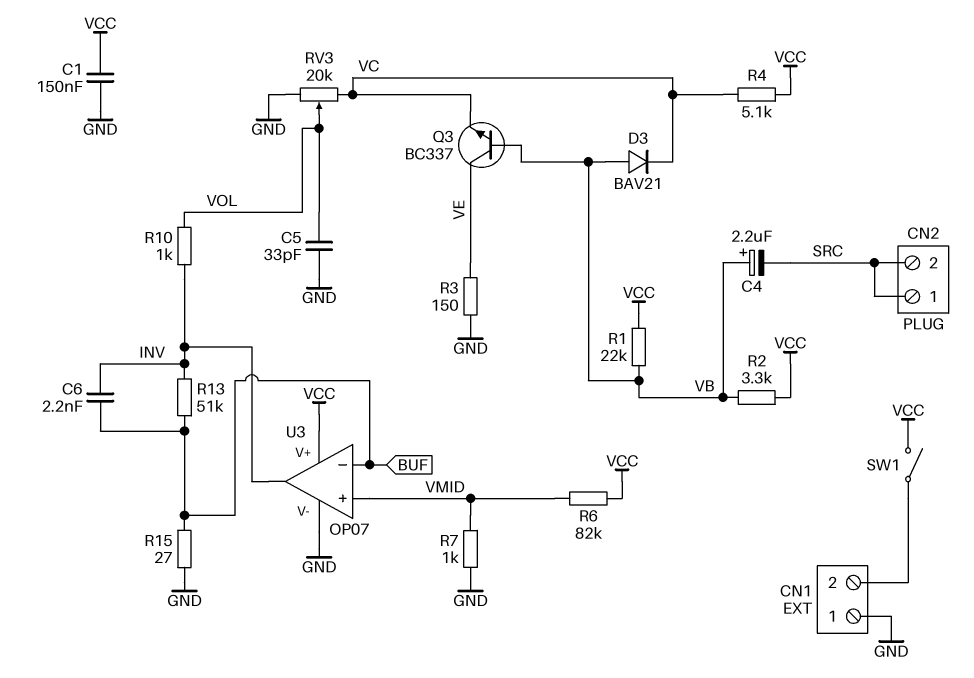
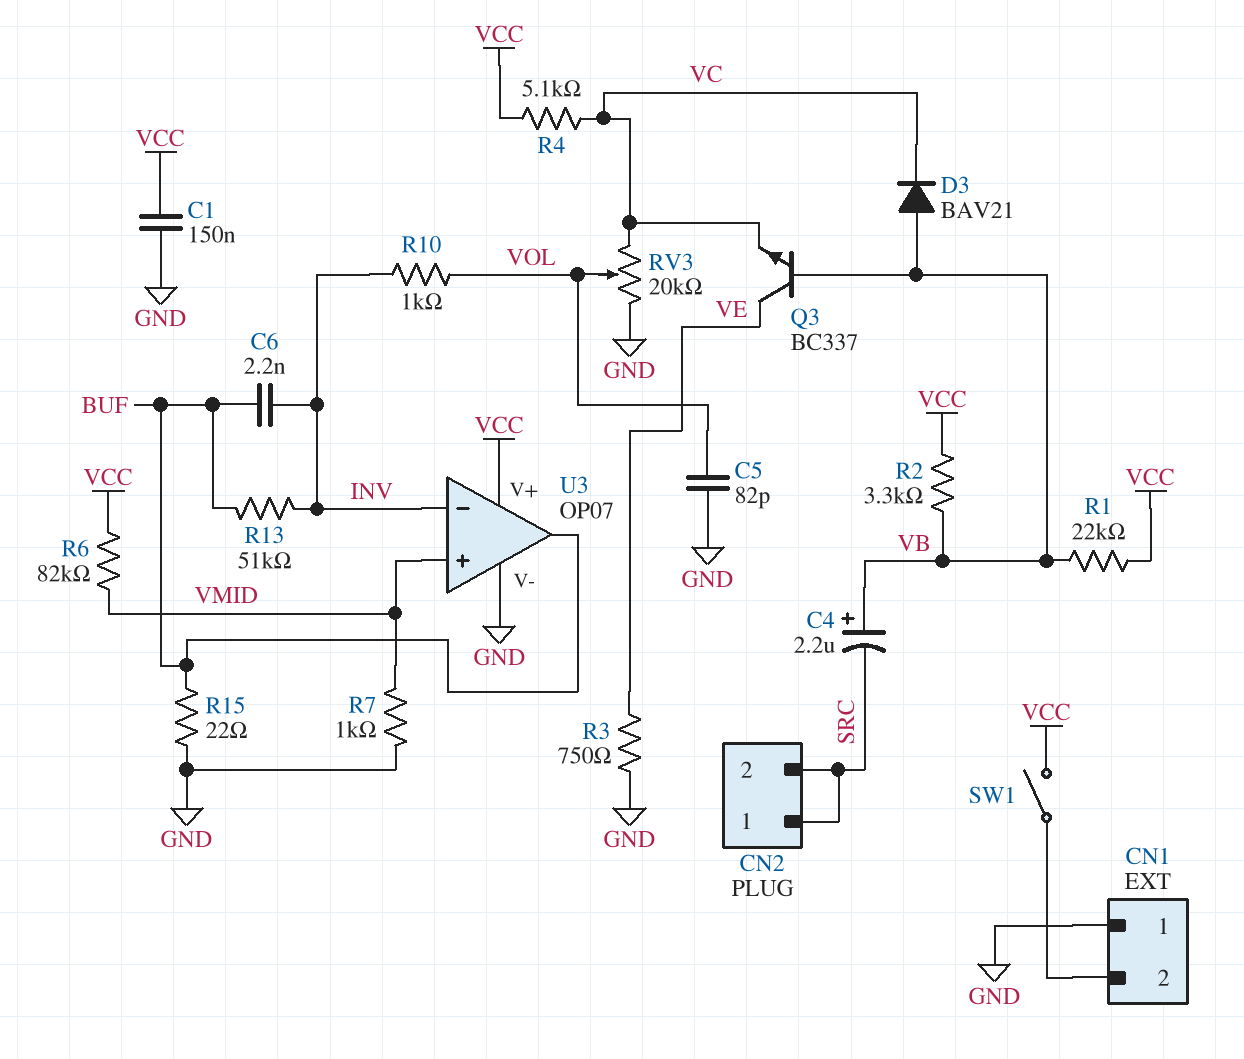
C5: 33pF (GND, VOL) -> 82pF (GND, VOL)
R3: 150 (GND, VE) -> 750 (GND, VE)
R15: 27 (BUF, GND) -> 22 (BUF, GND)
U3 pin in-: BUF -> INV
U3 pin out: INV -> BUF

